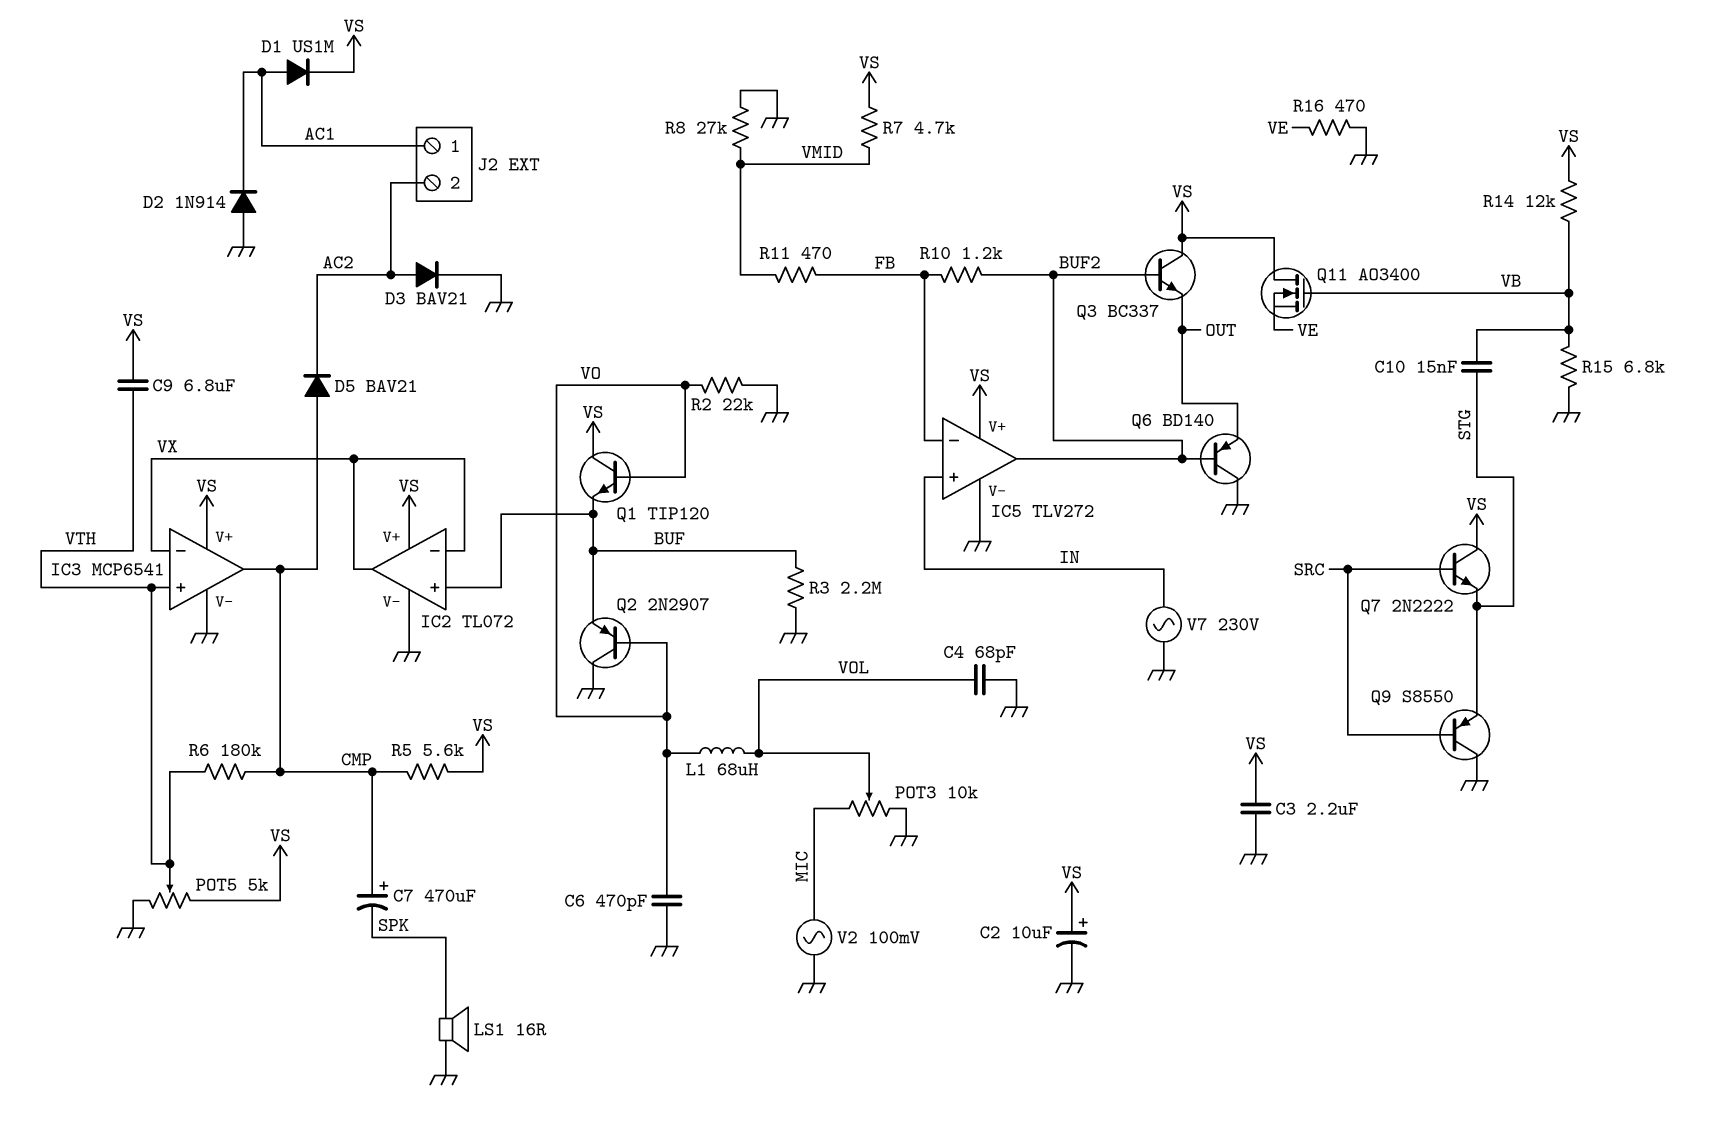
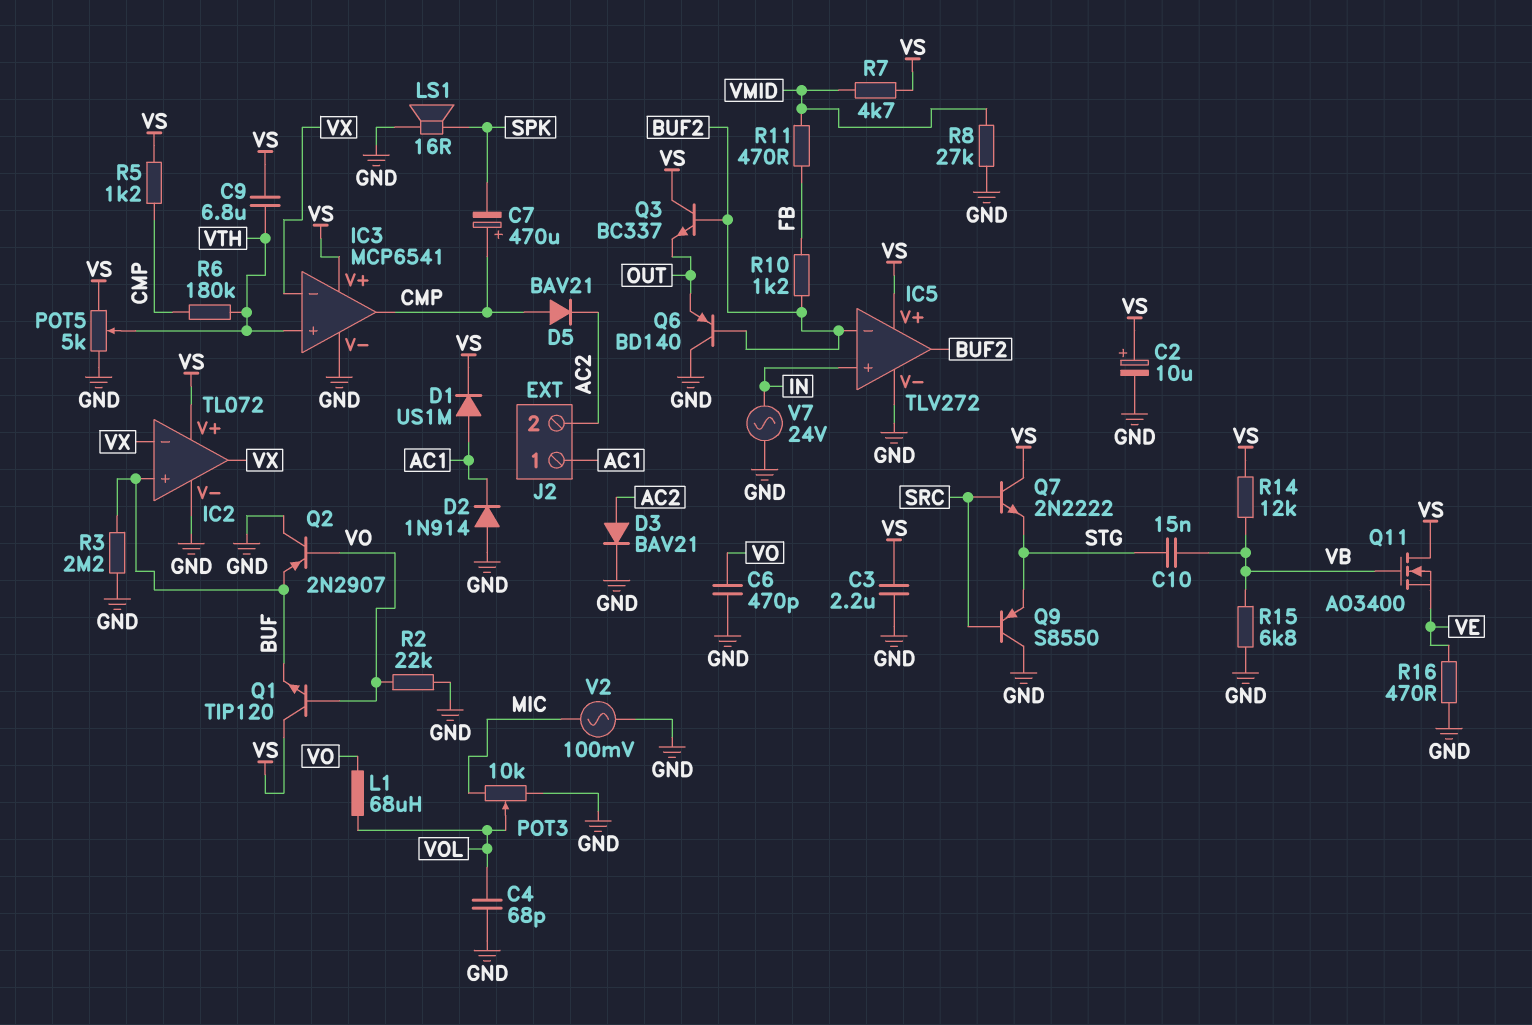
IC5 pin in-: FB -> BUF2
R5: 5.6k (CMP, VS) -> 1.2k (CMP, VS)
V7: AC 230V (GND, IN) -> AC 24V (GND, IN)

